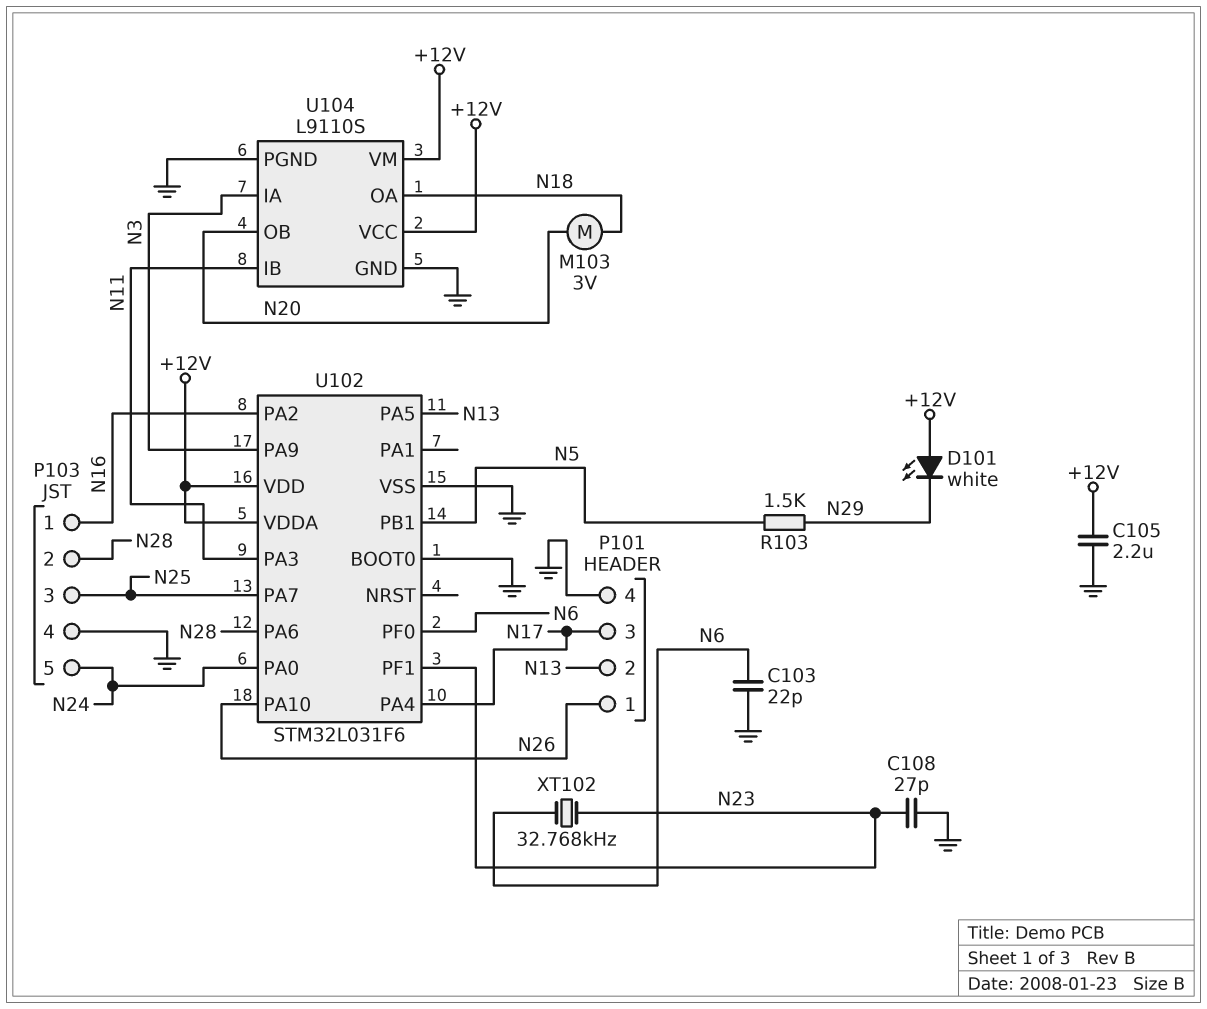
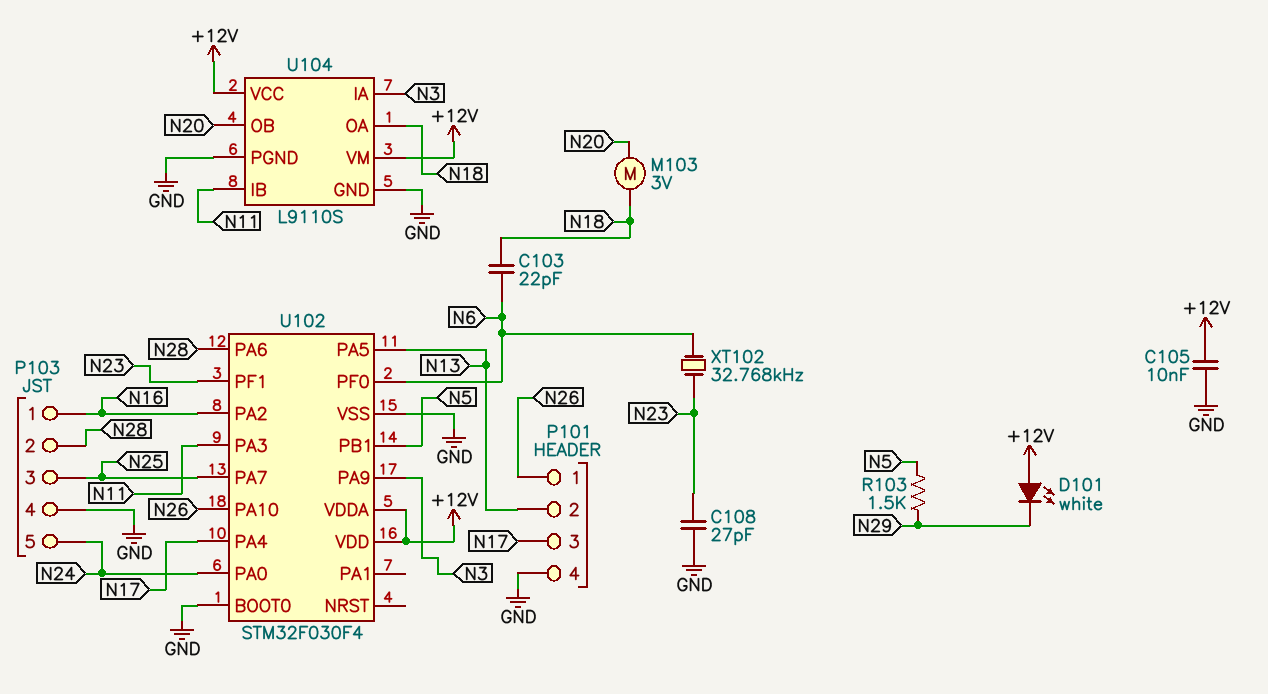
C103: 22pF (GND, N6) -> 22pF (N6, N18)
C105: 2.2uF (+12V, GND) -> 10nF (+12V, GND)
U102: STM32L031F6 -> STM32F030F4

